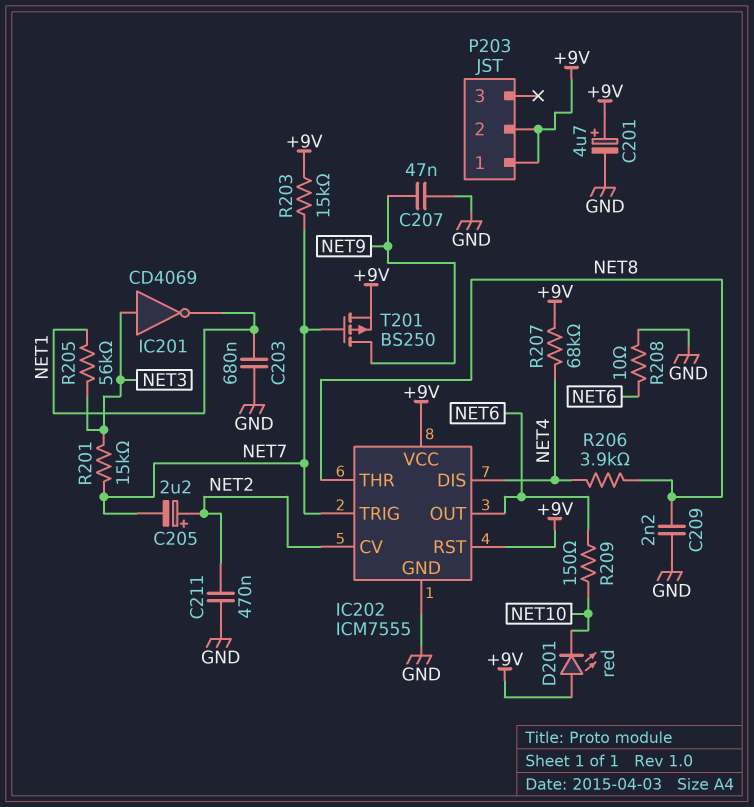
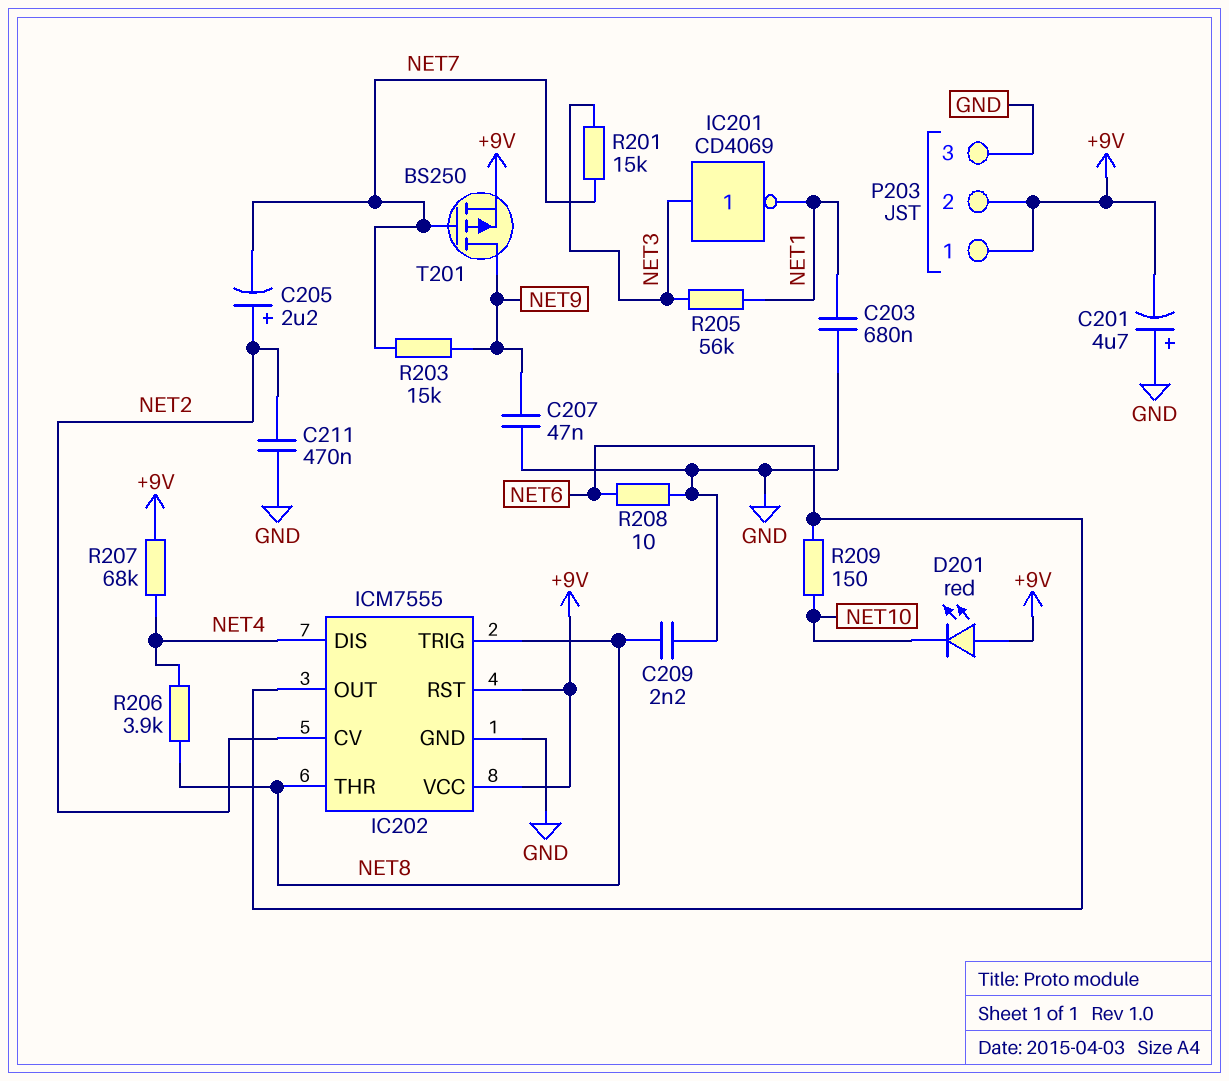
C201: 4.7uF (plus +9V, minus GND) -> 4.7uF (plus GND, minus +9V)
IC202 pin TRIG: NET7 -> NET8
P203 pin 3: none -> GND
R203: 15k (+9V, NET7) -> 15k (NET7, NET9)

